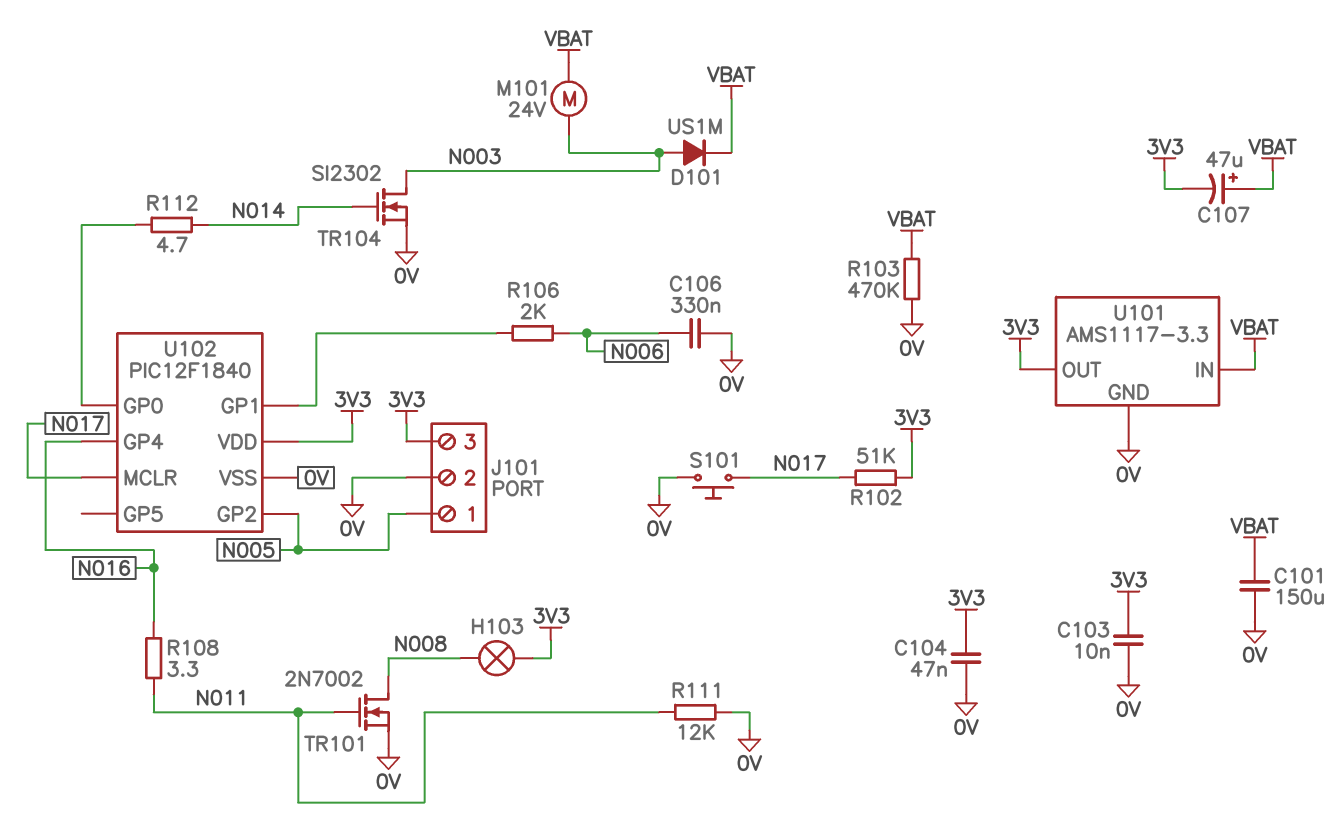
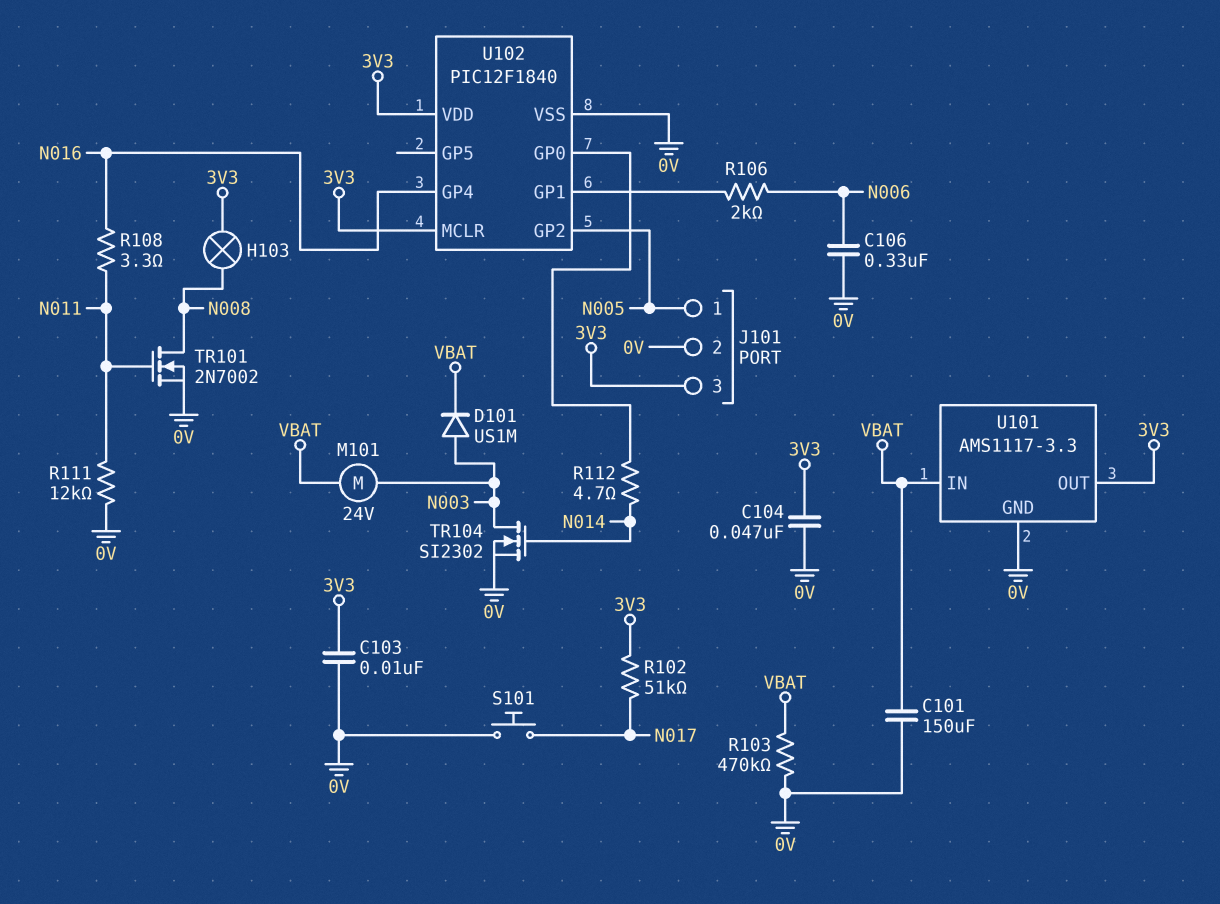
C107: 47uF (plus VBAT, minus 3V3) -> none
U102 pin MCLR: N017 -> 3V3

